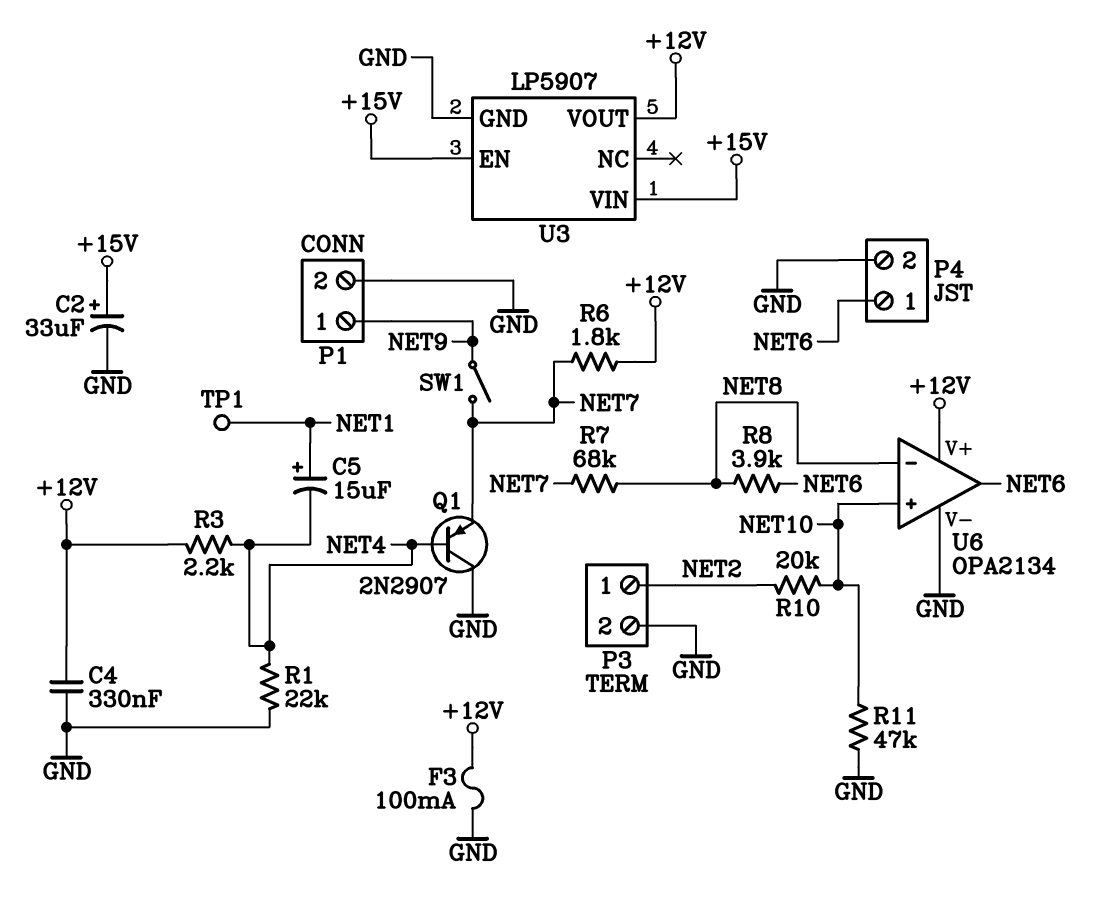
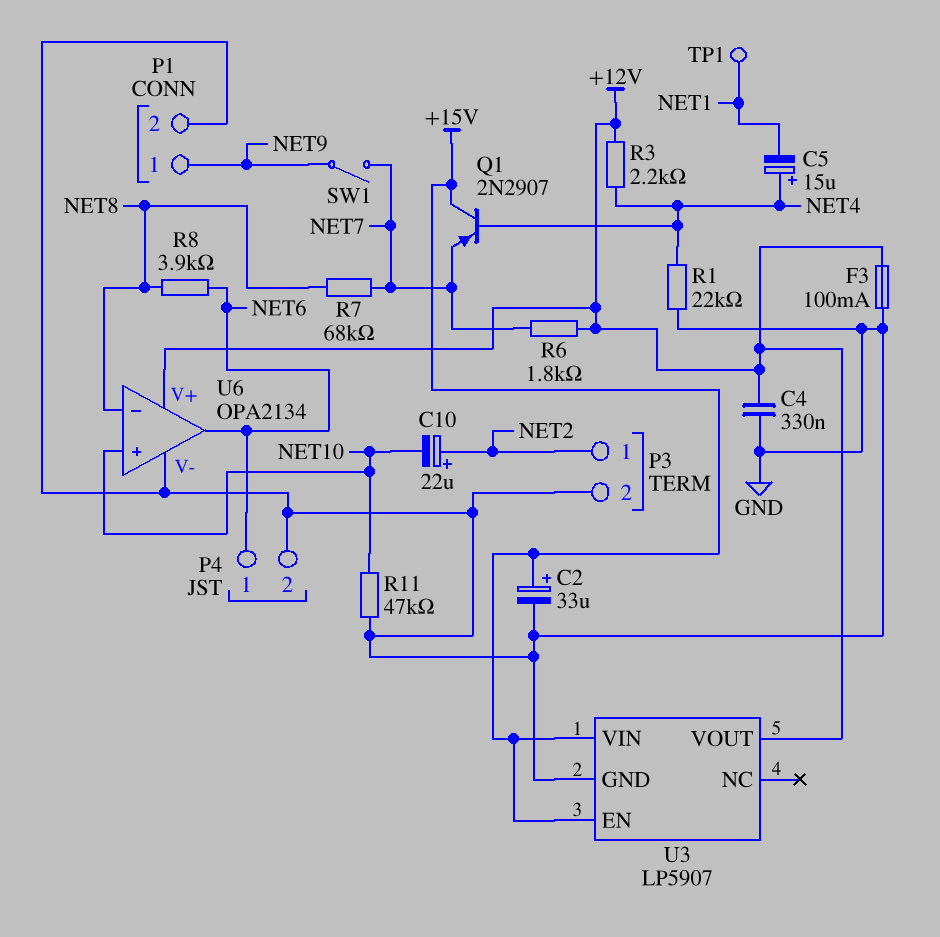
C5: 15uF (plus NET1, minus NET4) -> 15uF (plus NET4, minus NET1)
C10: none -> 22uF (plus NET2, minus NET10)
Q1: PNP 2N2907 (B NET4, C GND, E NET7) -> PNP 2N2907 (B NET4, C +15V, E NET7)
R10: 20k (NET2, NET10) -> none

